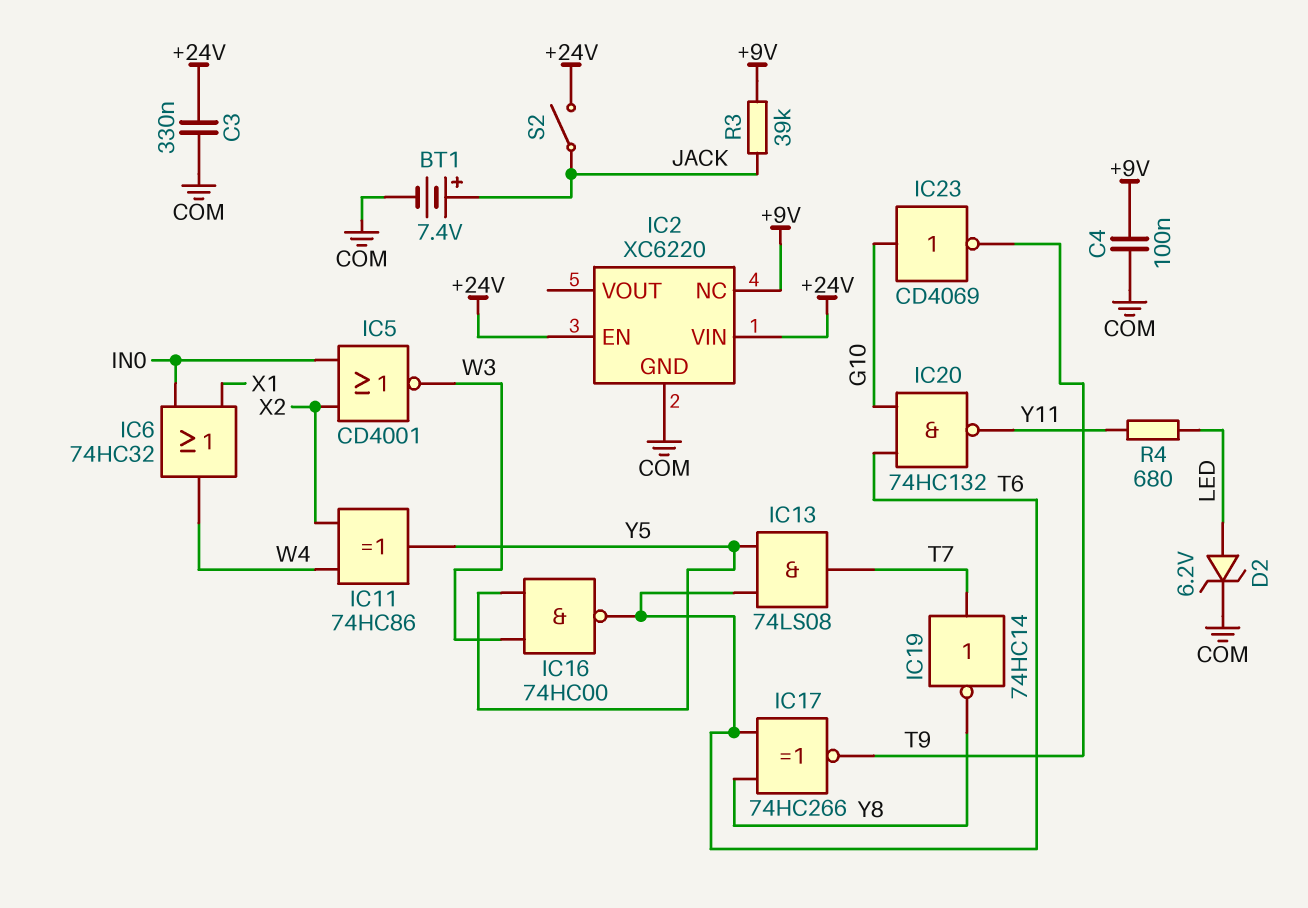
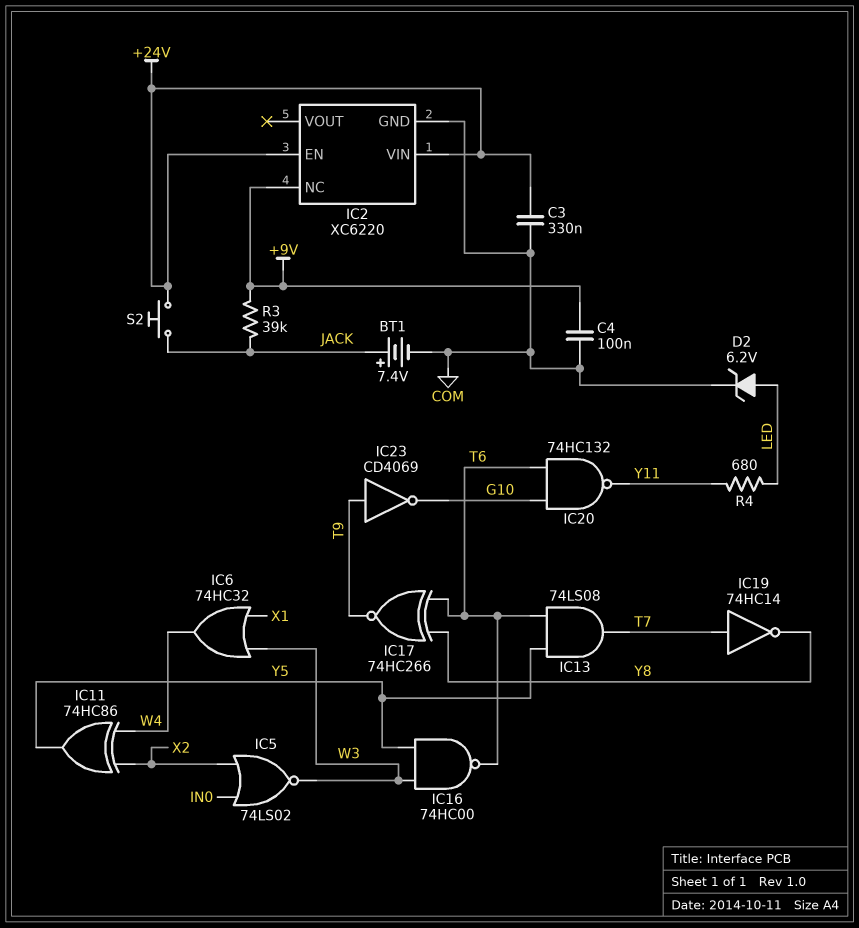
IC5: NOR CD4001 (in IN0, in X2, out W3) -> NOR 74LS02 (in IN0, in X2, out W3)
IC6: OR 74HC32 (in IN0, in X1, out W4) -> OR 74HC32 (in W3, in X1, out W4)
IC23: NOT CD4069 (in G10, out T9) -> NOT CD4069 (in T9, out G10)
S2: switch (+24V, JACK) -> button (+24V, JACK)

